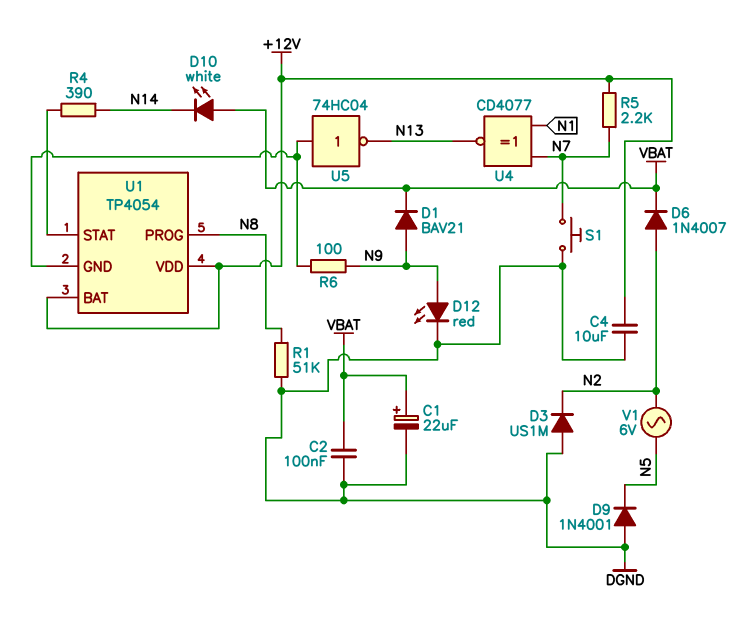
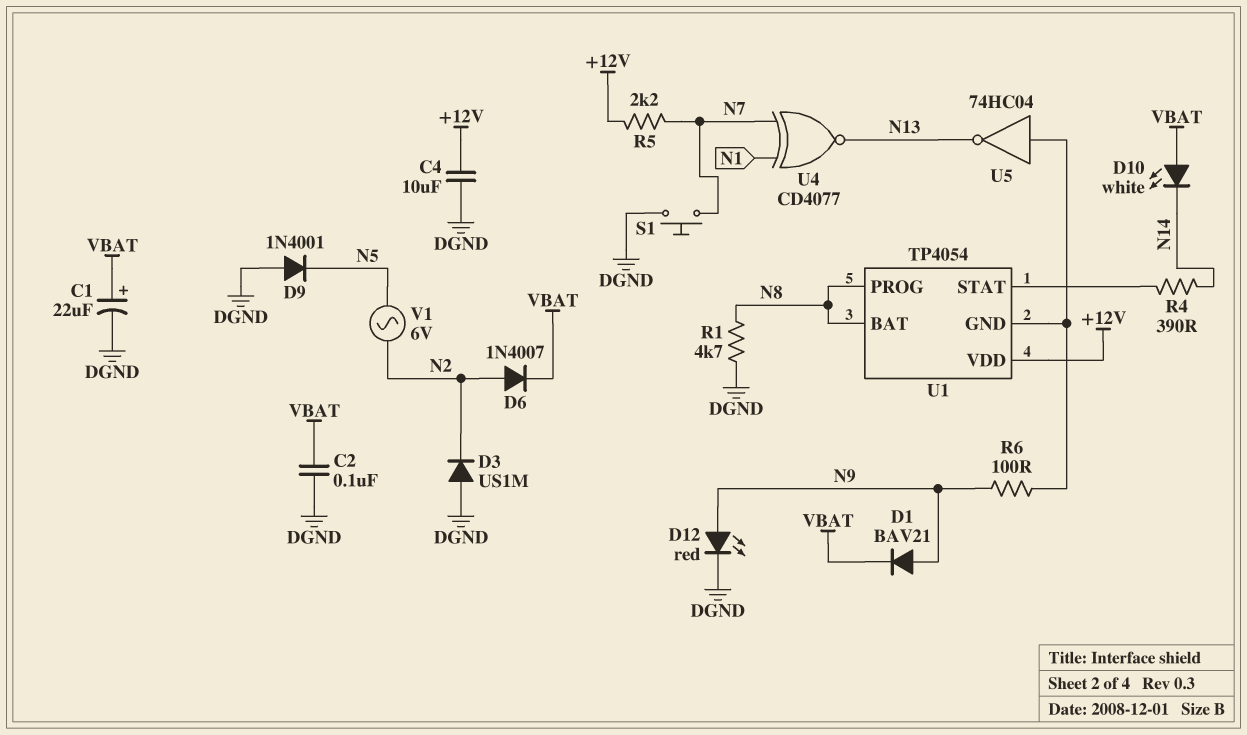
R1: 51k (DGND, N8) -> 4.7k (DGND, N8)
U1 pin BAT: +12V -> N8

